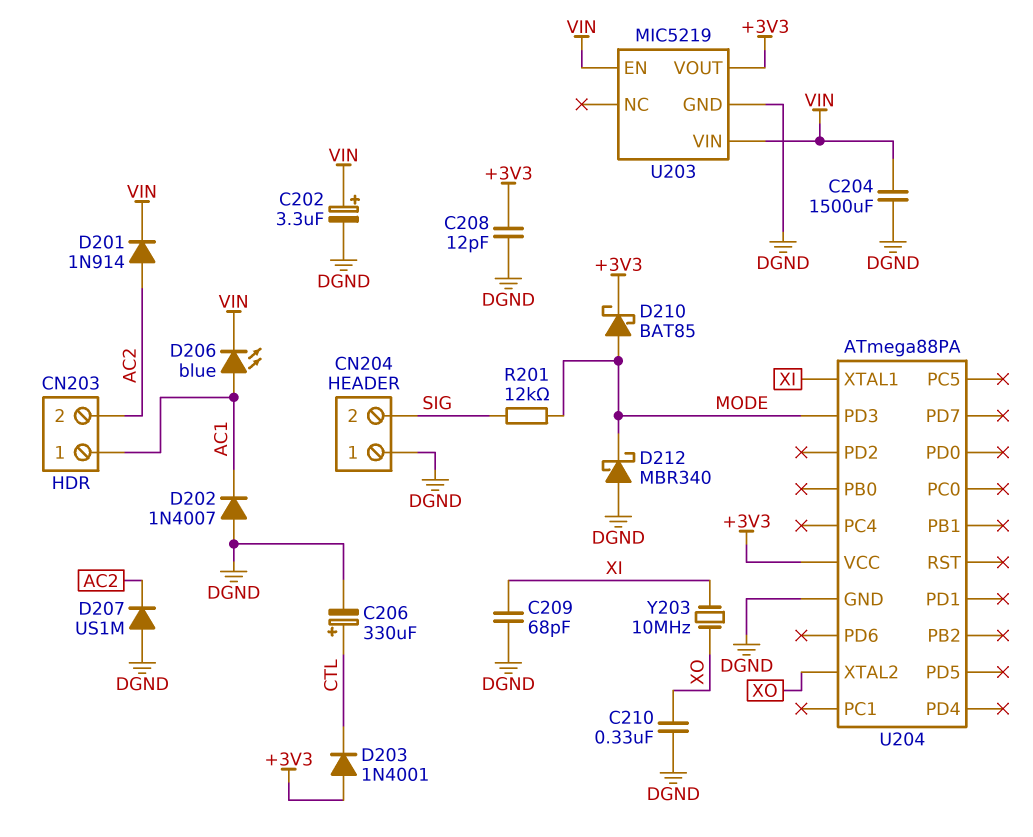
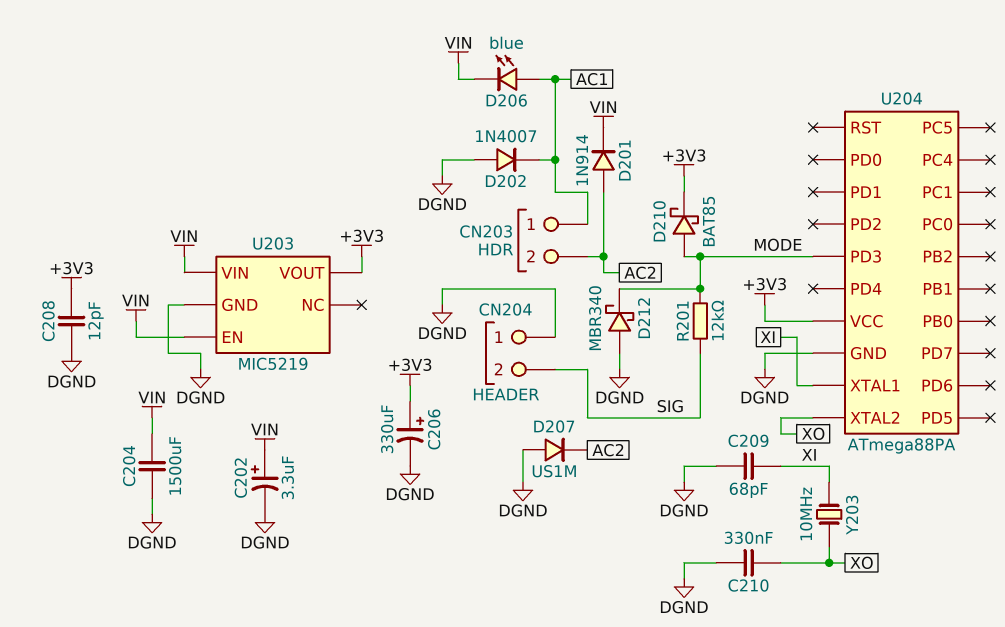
C206: 330uF (plus CTL, minus DGND) -> 330uF (plus +3V3, minus DGND)
D203: diode 1N4001 (A +3V3, K CTL) -> none

